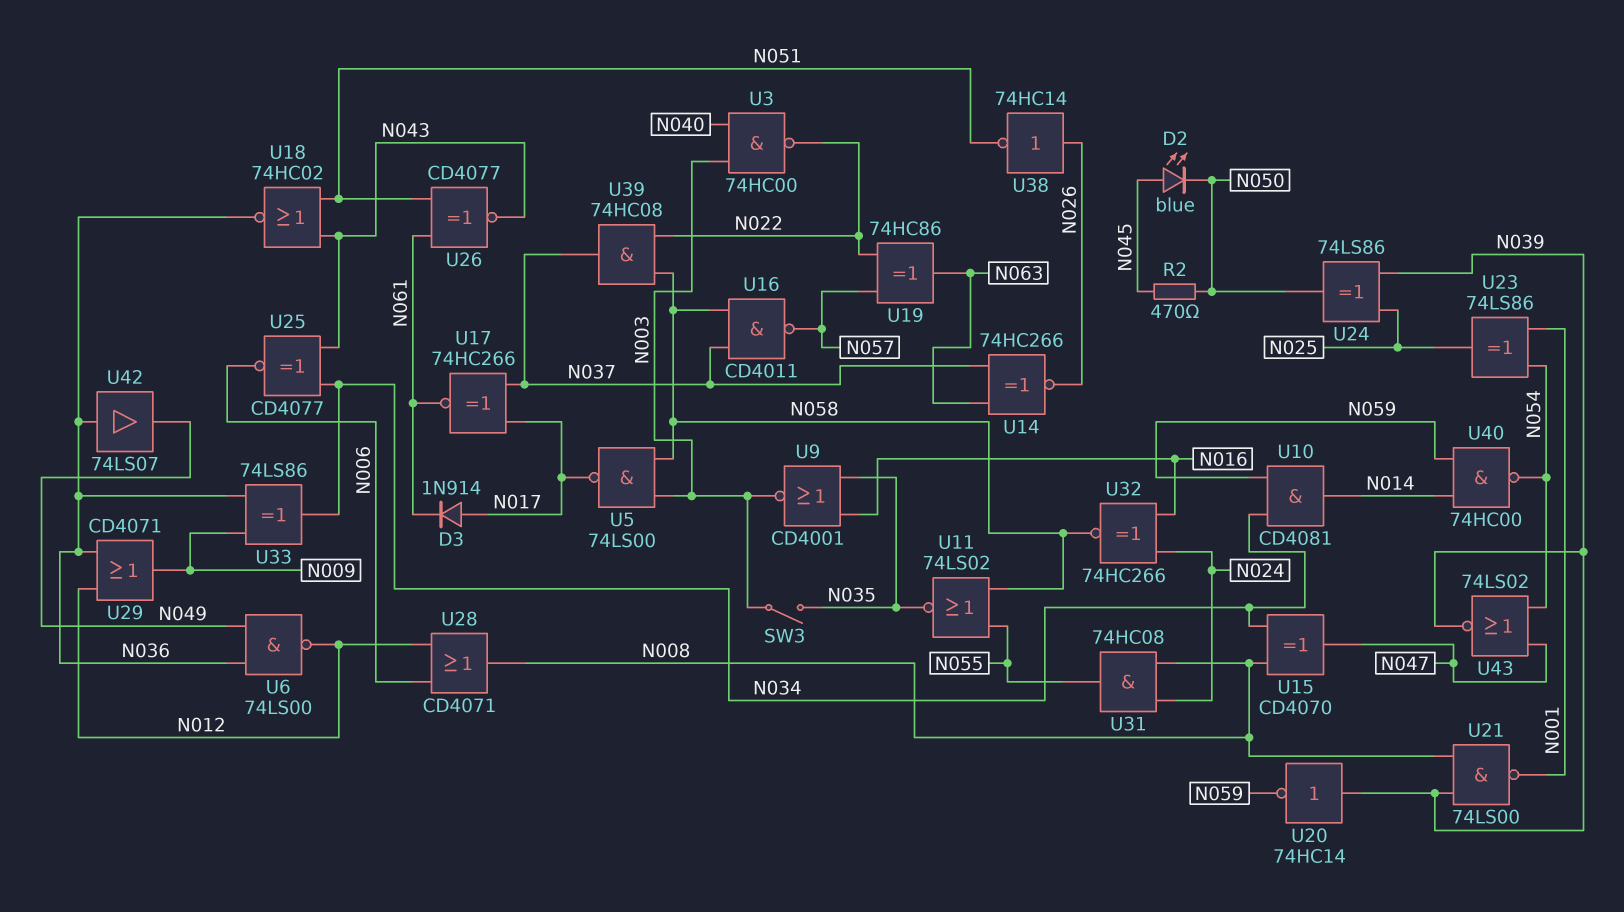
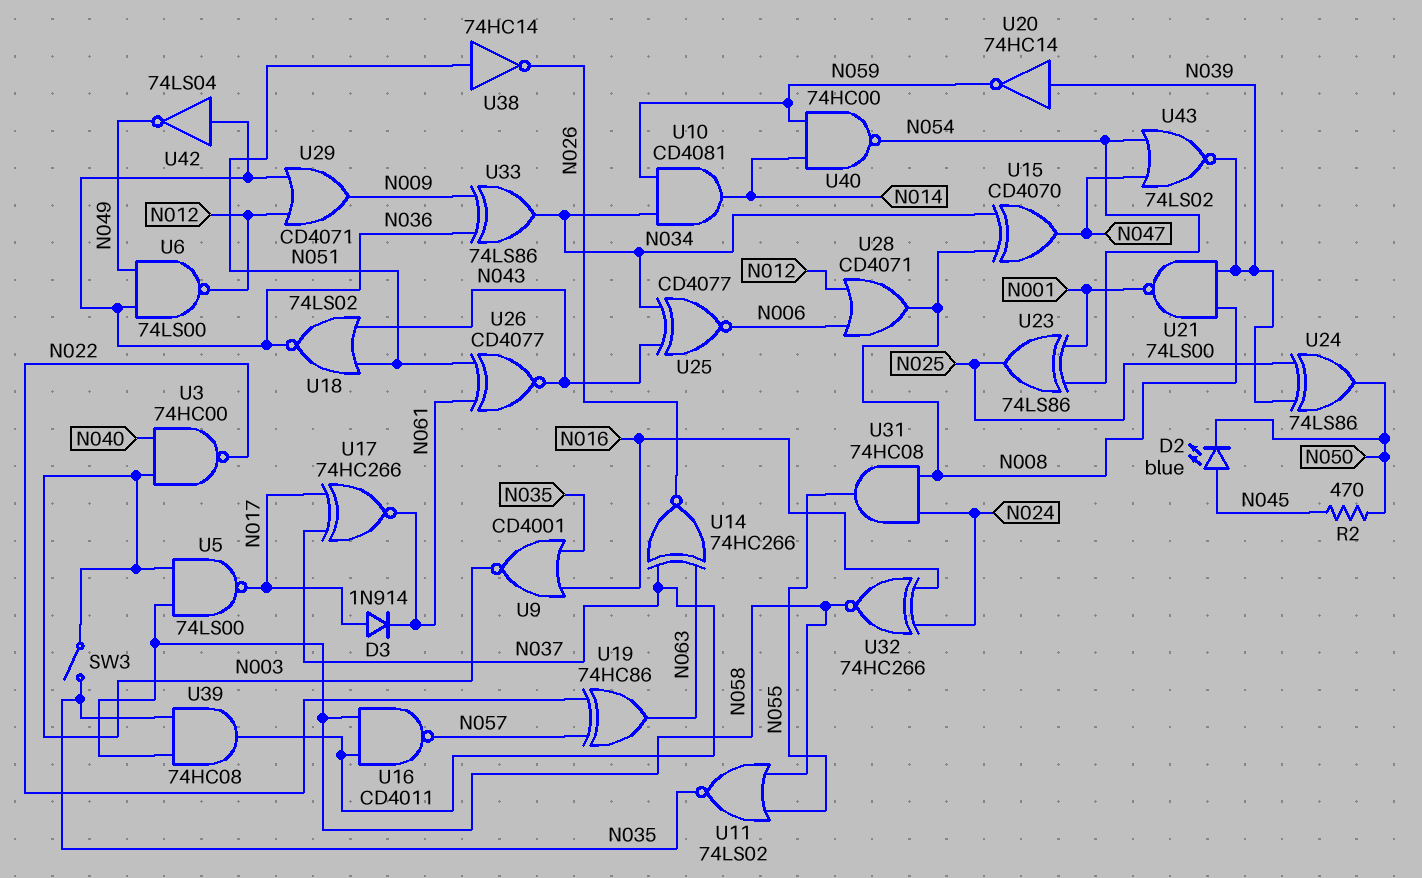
U18: NOR 74HC02 (in N043, in N051, out N036) -> NOR 74LS02 (in N043, in N051, out N036)
U38: NOT 74HC14 (in N026, out N051) -> NOT 74HC14 (in N051, out N026)
U39: AND 74HC08 (in N022, in N058, out N037) -> AND 74HC08 (in N035, in N058, out N037)
U42: buffer 74LS07 (in N036, out N049) -> NOT 74LS04 (in N036, out N049)

